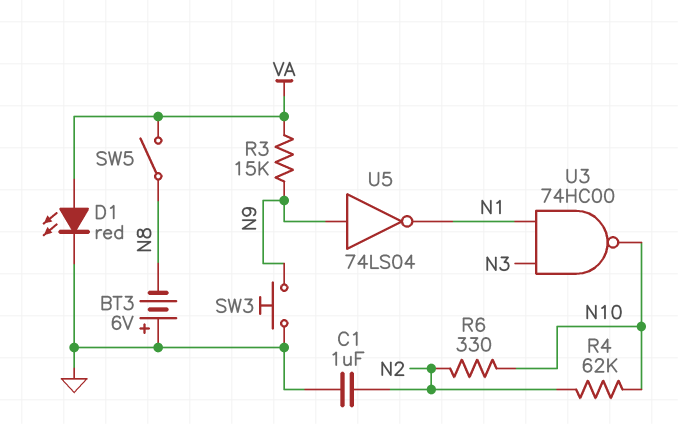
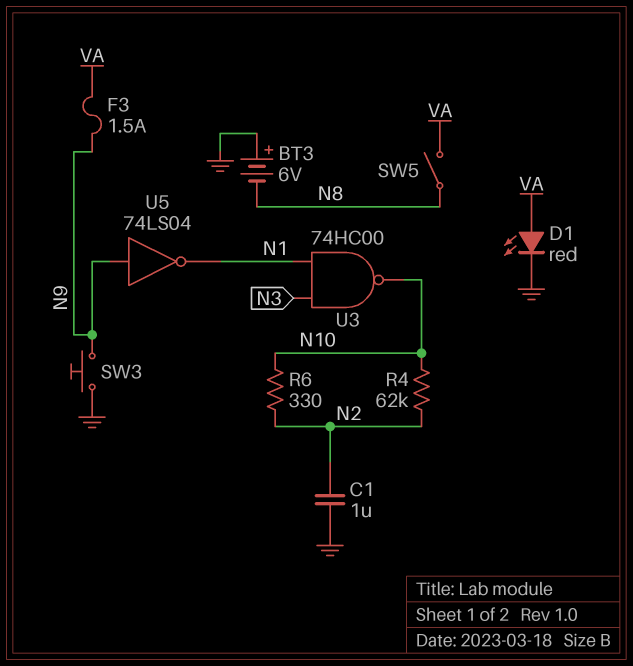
F3: none -> 1.5A (N9, VA)
R3: 15k (N9, VA) -> none

